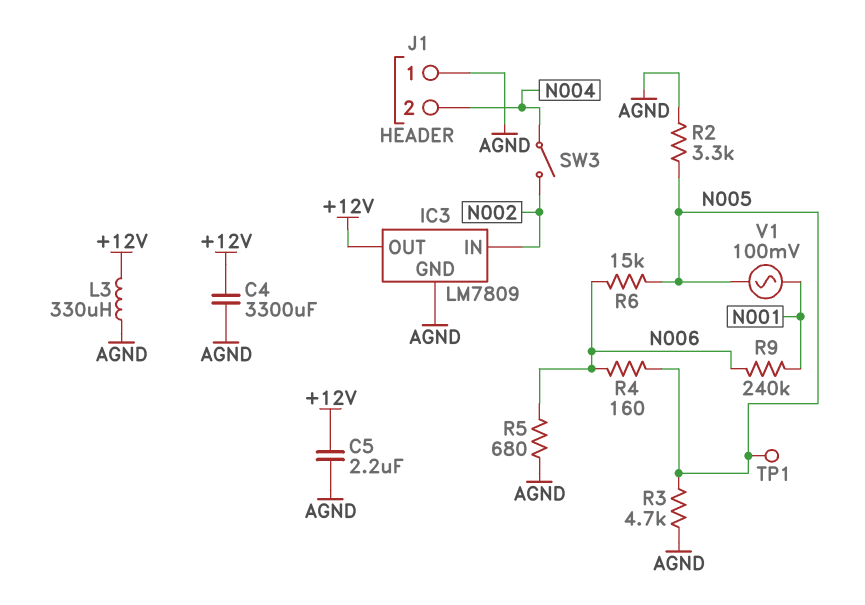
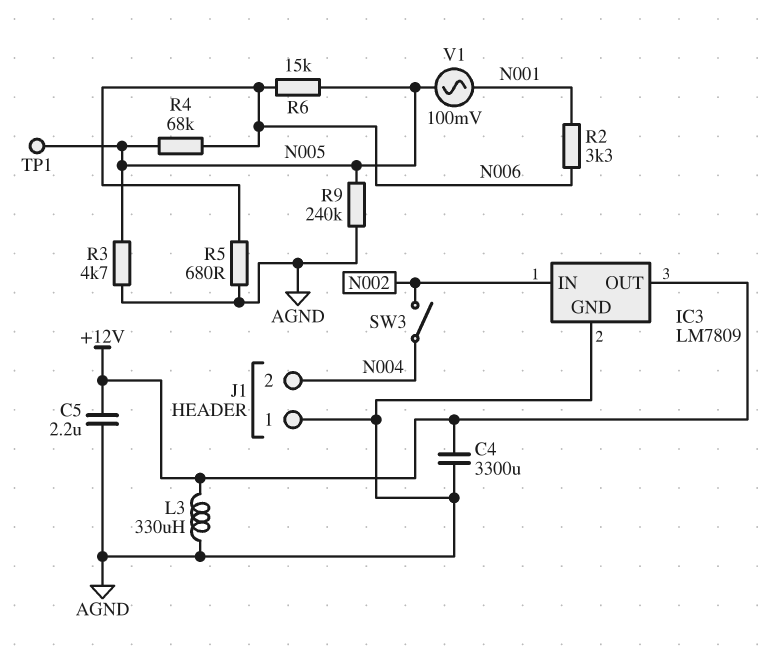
R2: 3.3k (AGND, N005) -> 3.3k (N001, N006)
R4: 160 (N005, N006) -> 68k (N005, N006)
R9: 240k (N001, N006) -> 240k (AGND, N005)

